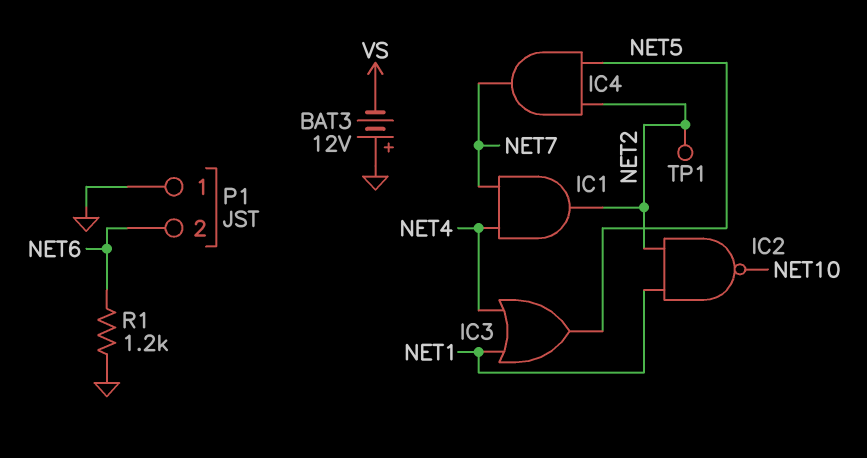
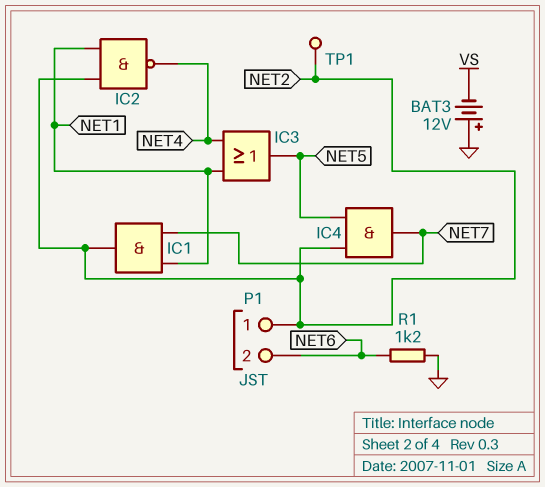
IC1: AND (in NET4, in NET7, out NET2) -> AND (in NET1, in NET7, out NET2)
IC2: NAND (in NET1, in NET2, out NET10) -> NAND (in NET1, in NET2, out NET4)
P1 pin 1: GND -> NET2

